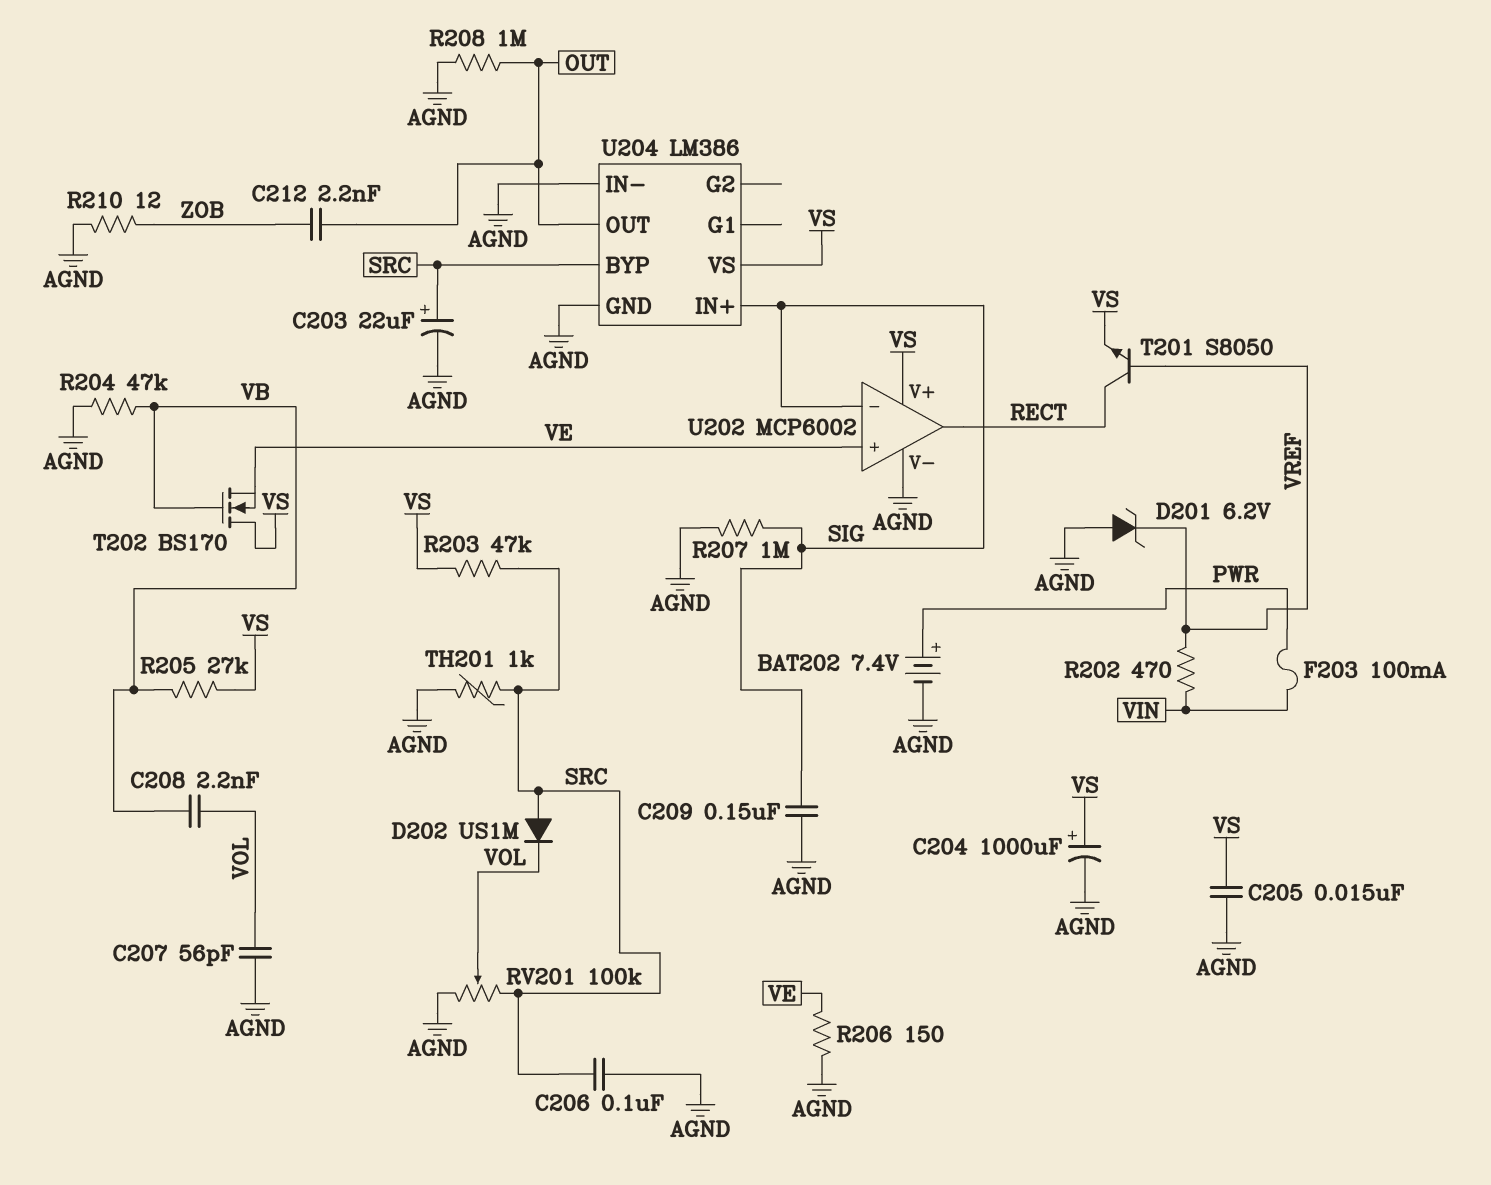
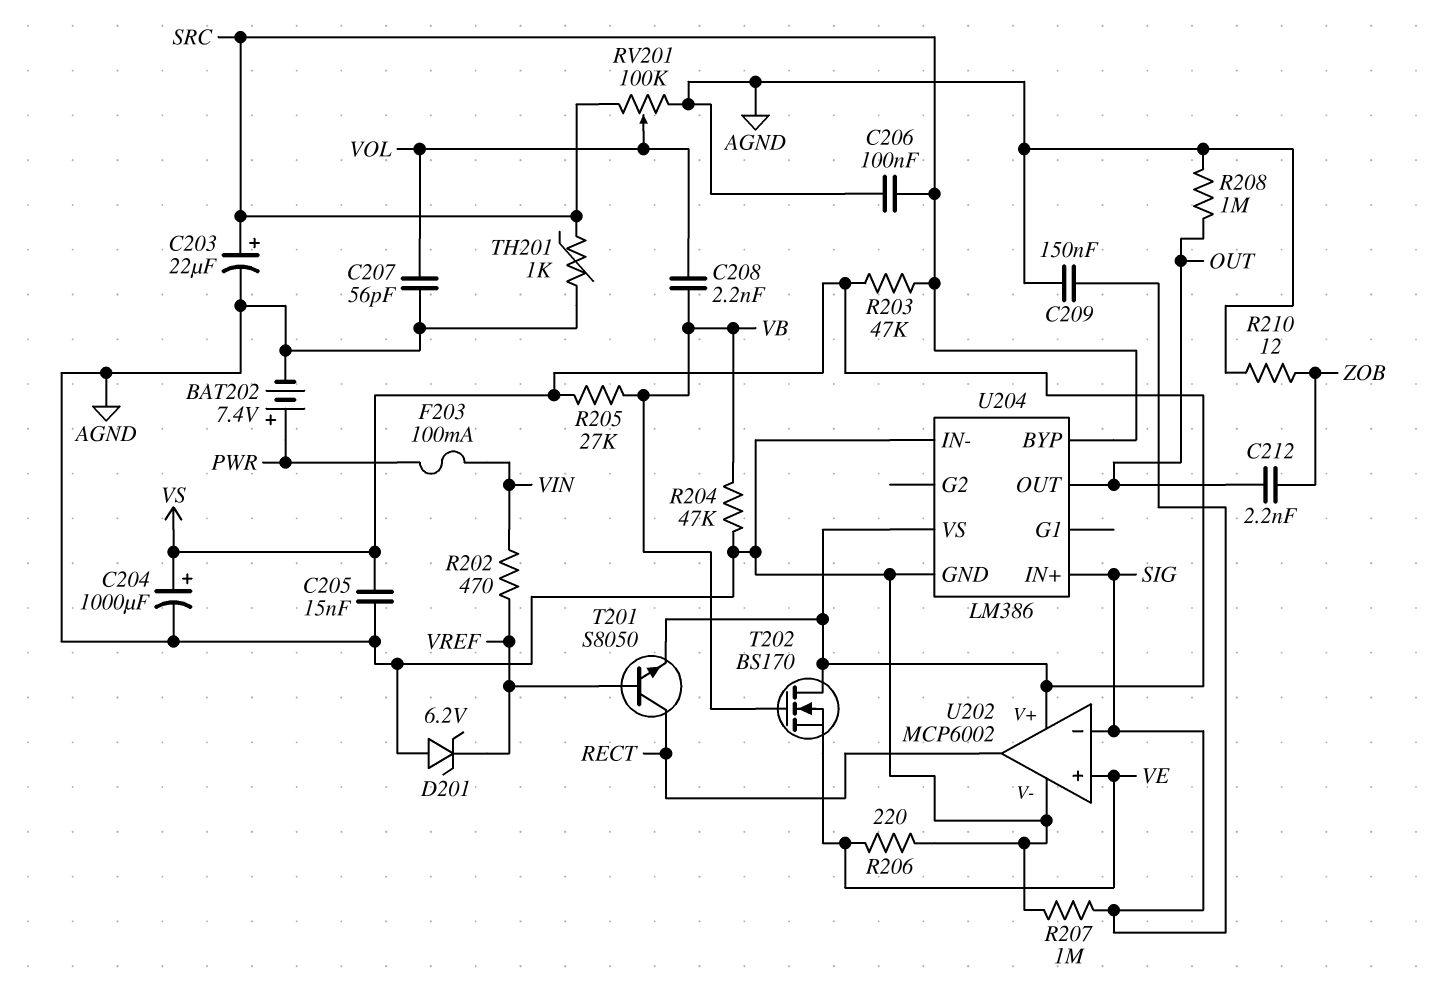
D202: diode US1M (A SRC, K VOL) -> none
R206: 150 (AGND, VE) -> 220 (AGND, VE)

